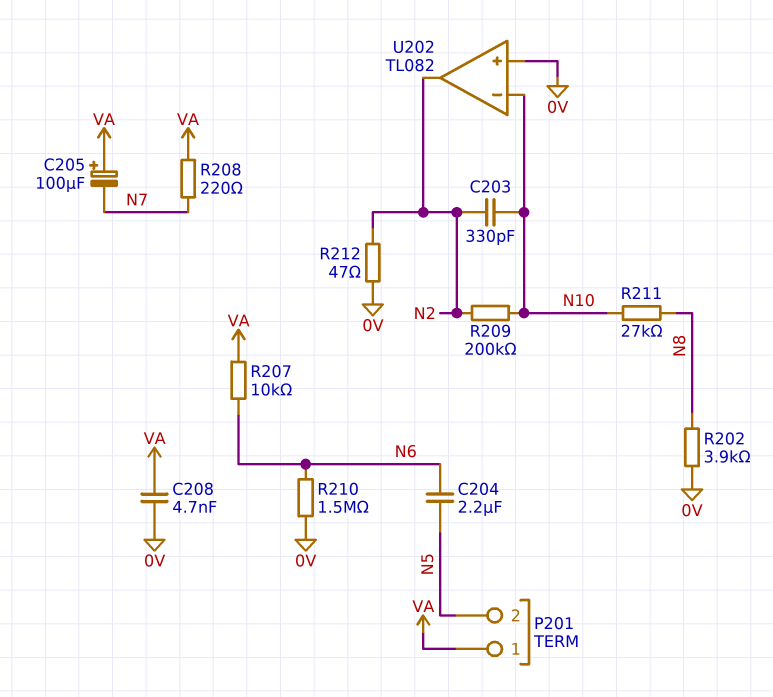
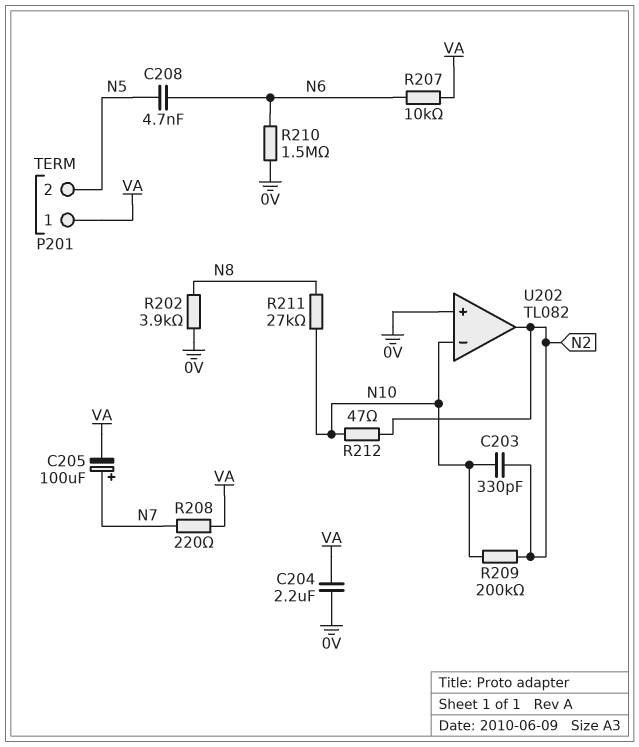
C204: 2.2uF (N5, N6) -> 2.2uF (0V, VA)
C205: 100uF (plus VA, minus N7) -> 100uF (plus N7, minus VA)
C208: 4.7nF (0V, VA) -> 4.7nF (N5, N6)
R212: 47 (0V, N2) -> 47 (N2, N10)

